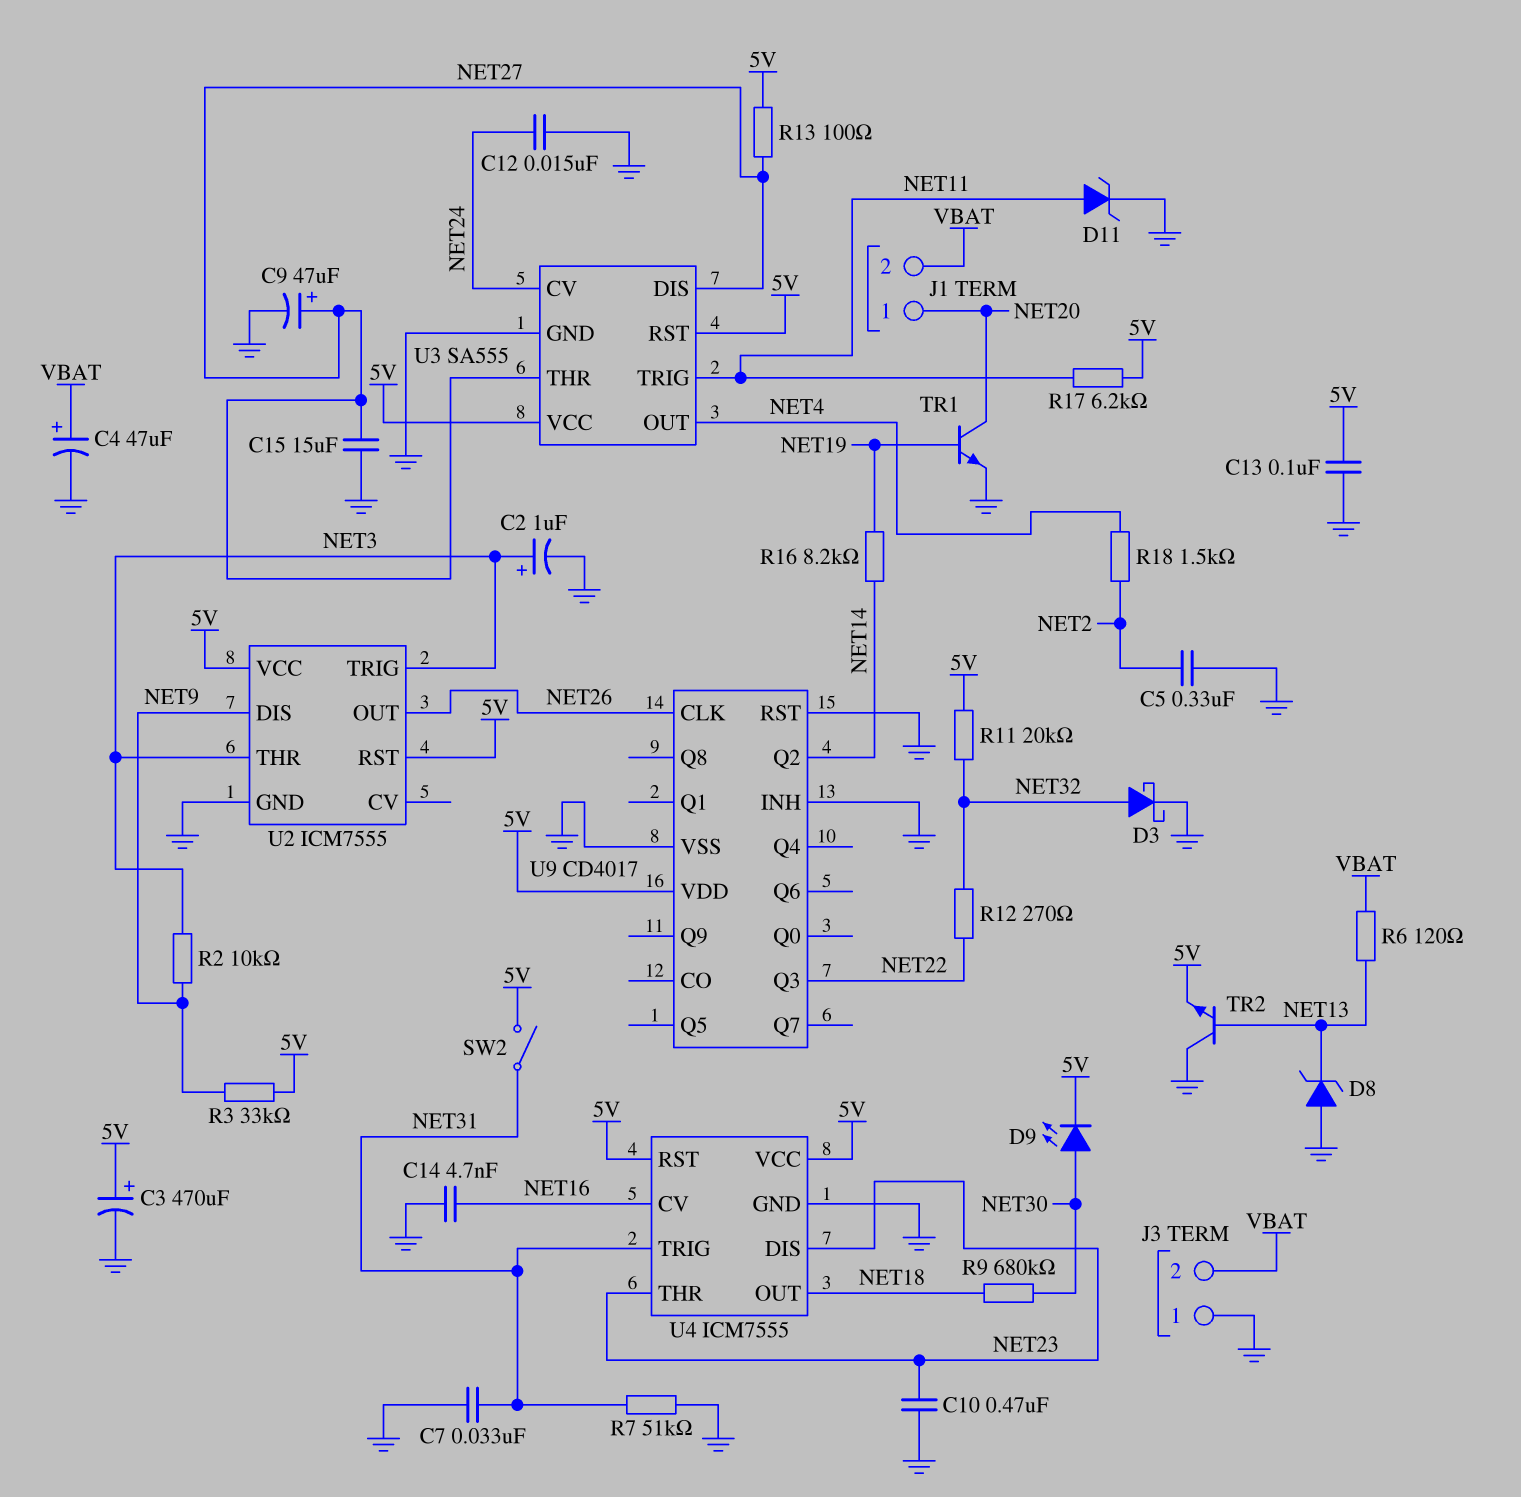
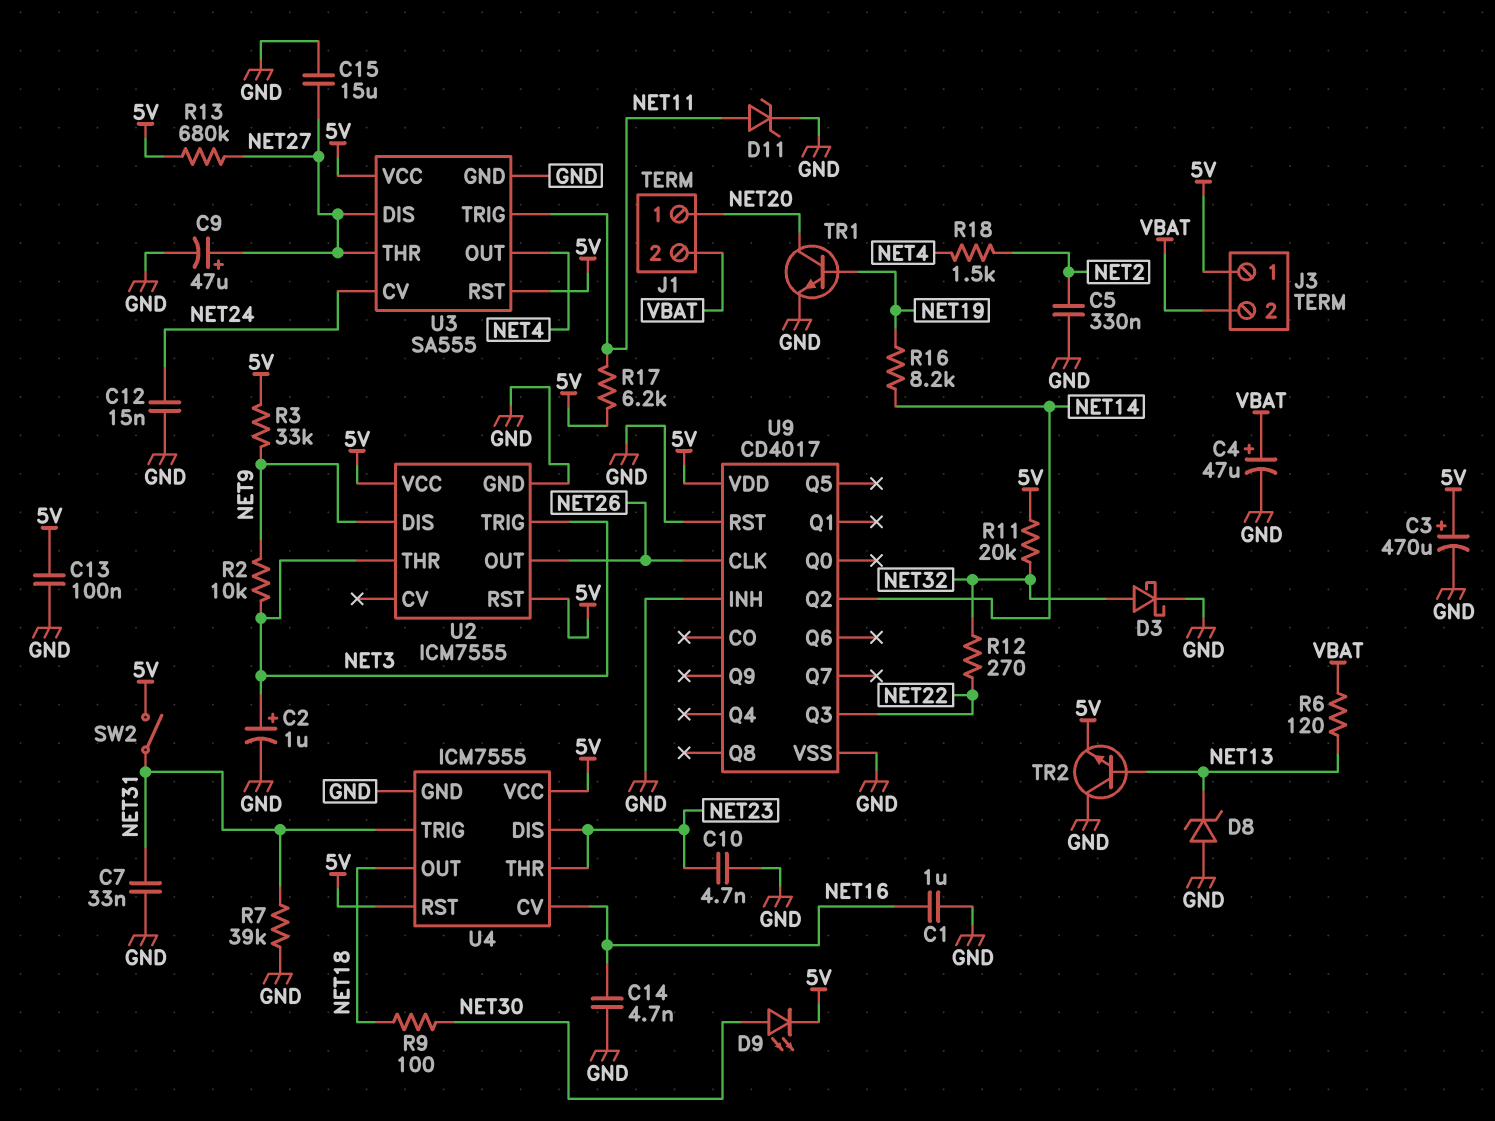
C1: none -> 1uF (GND, NET16)
C10: 470nF (GND, NET23) -> 4.7nF (GND, NET23)
J3 pin 1: GND -> 5V
R7: 51k (GND, NET31) -> 39k (GND, NET31)
R9: 680k (NET18, NET30) -> 100 (NET18, NET30)
R13: 100 (5V, NET27) -> 680k (5V, NET27)

